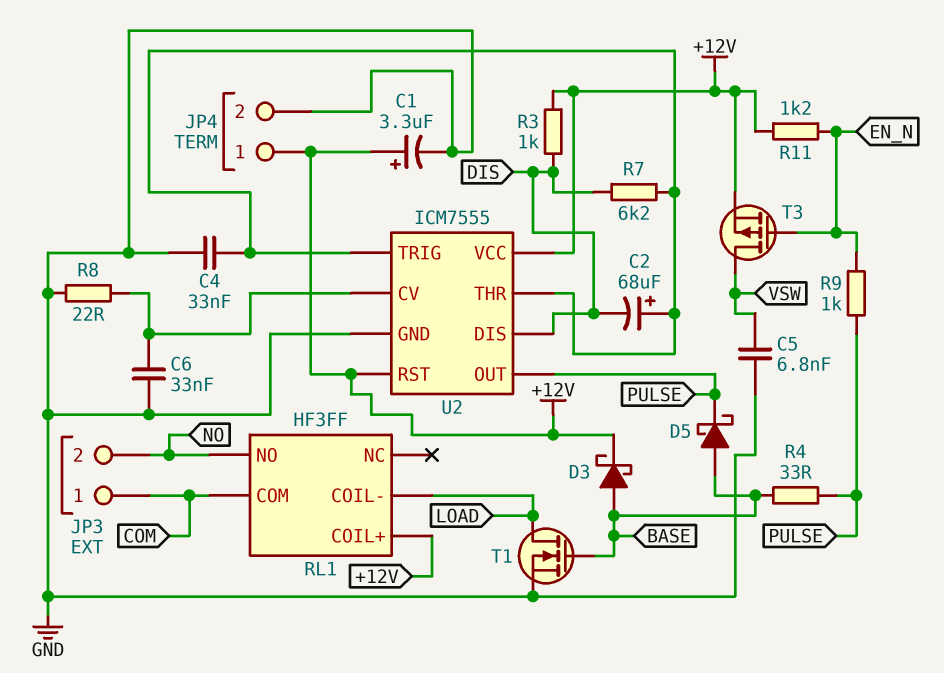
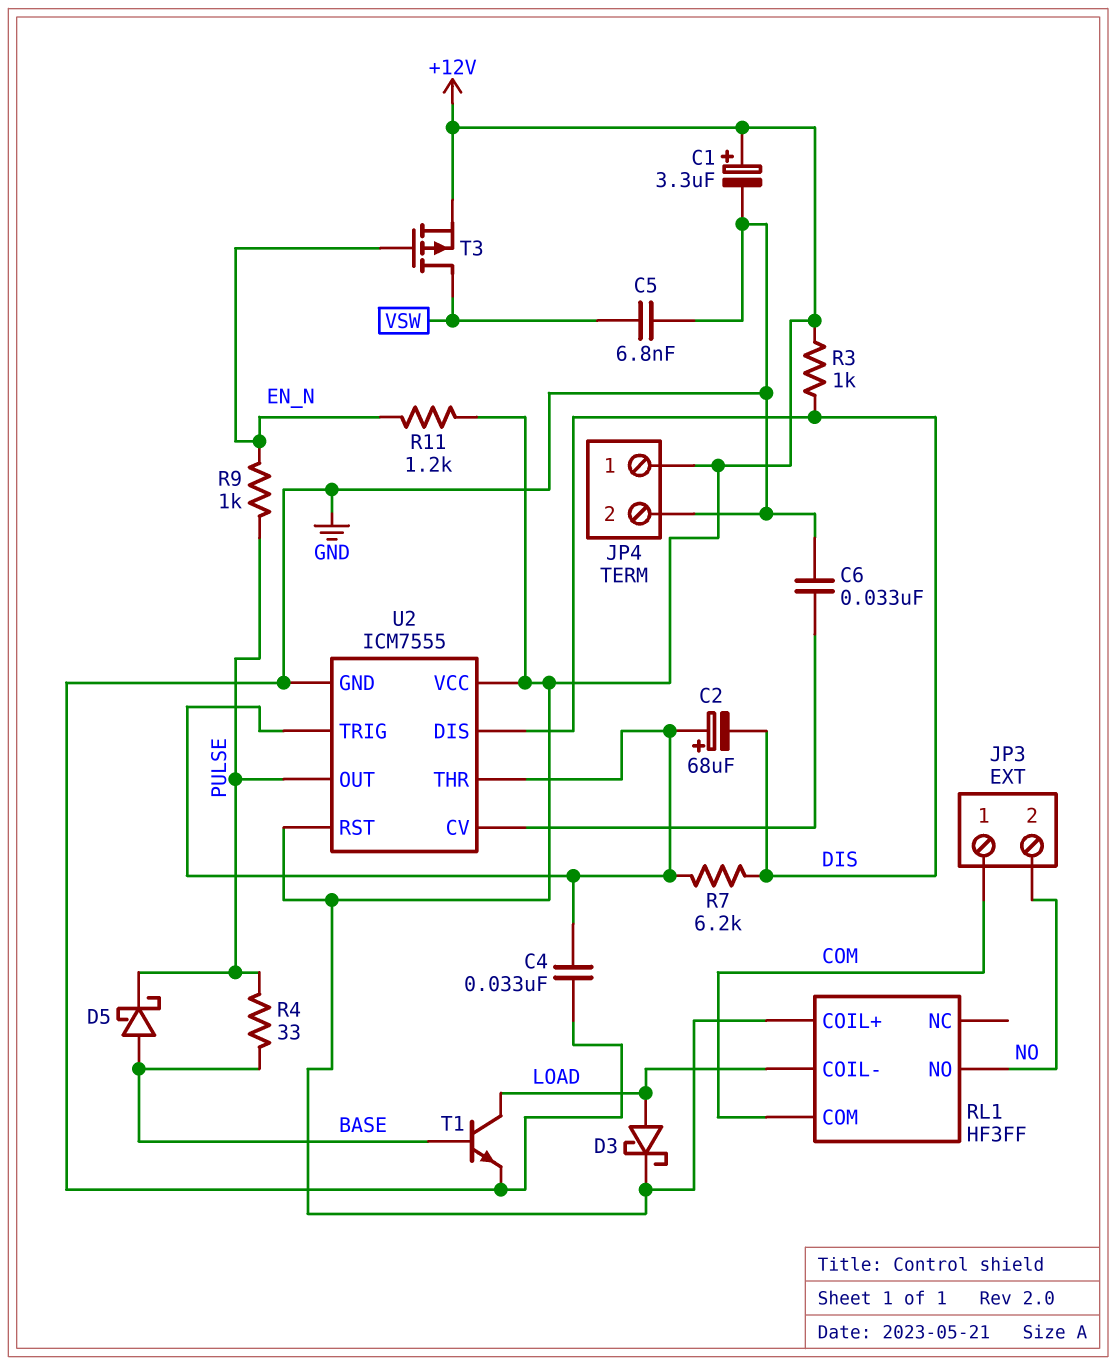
D3: schottky (A BASE, K +12V) -> schottky (A LOAD, K +12V)
R8: 22 (GND, U2/CV) -> none
T1: NMOS (G BASE, D LOAD, S GND) -> NPN (B BASE, C LOAD, E GND)

